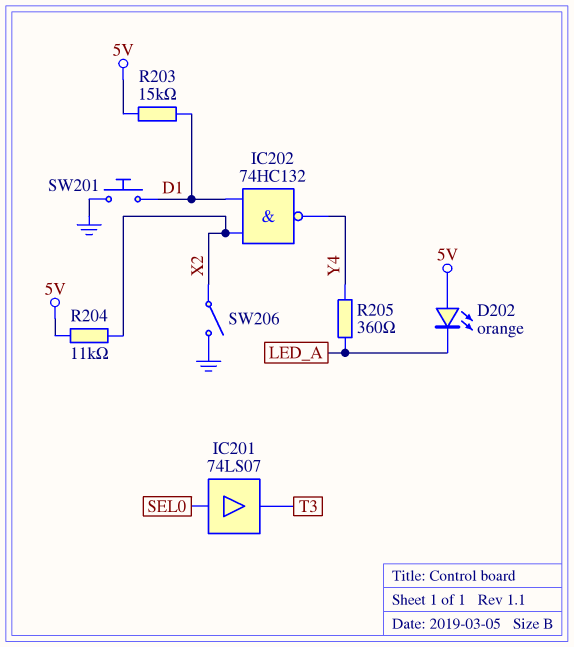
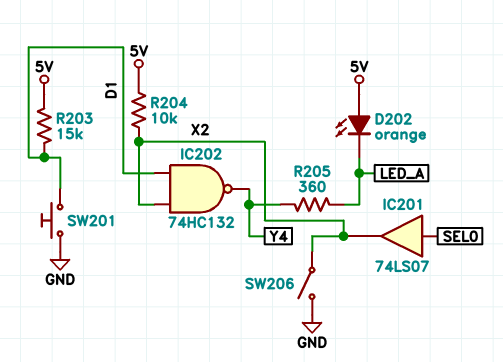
IC201: buffer 74LS07 (in SEL0, out T3) -> buffer 74LS07 (in SEL0, out X2)
R204: 11k (5V, X2) -> 10k (5V, X2)

